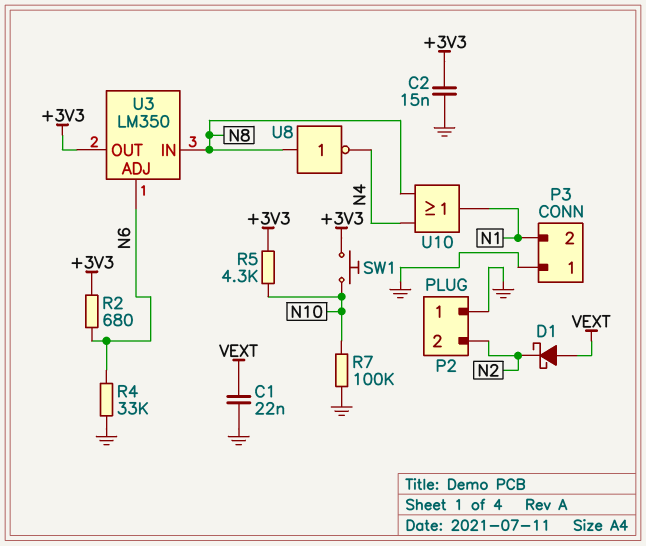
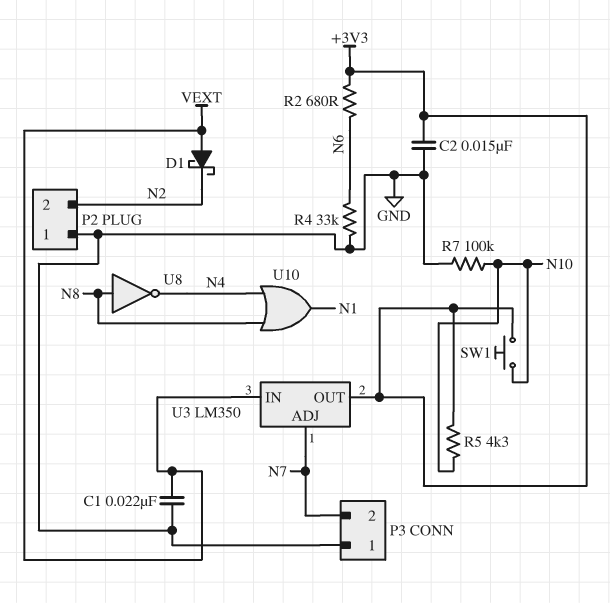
P3 pin 2: N1 -> N7
U3 pin ADJ: N6 -> N7
U3 pin IN: N8 -> VEXT

